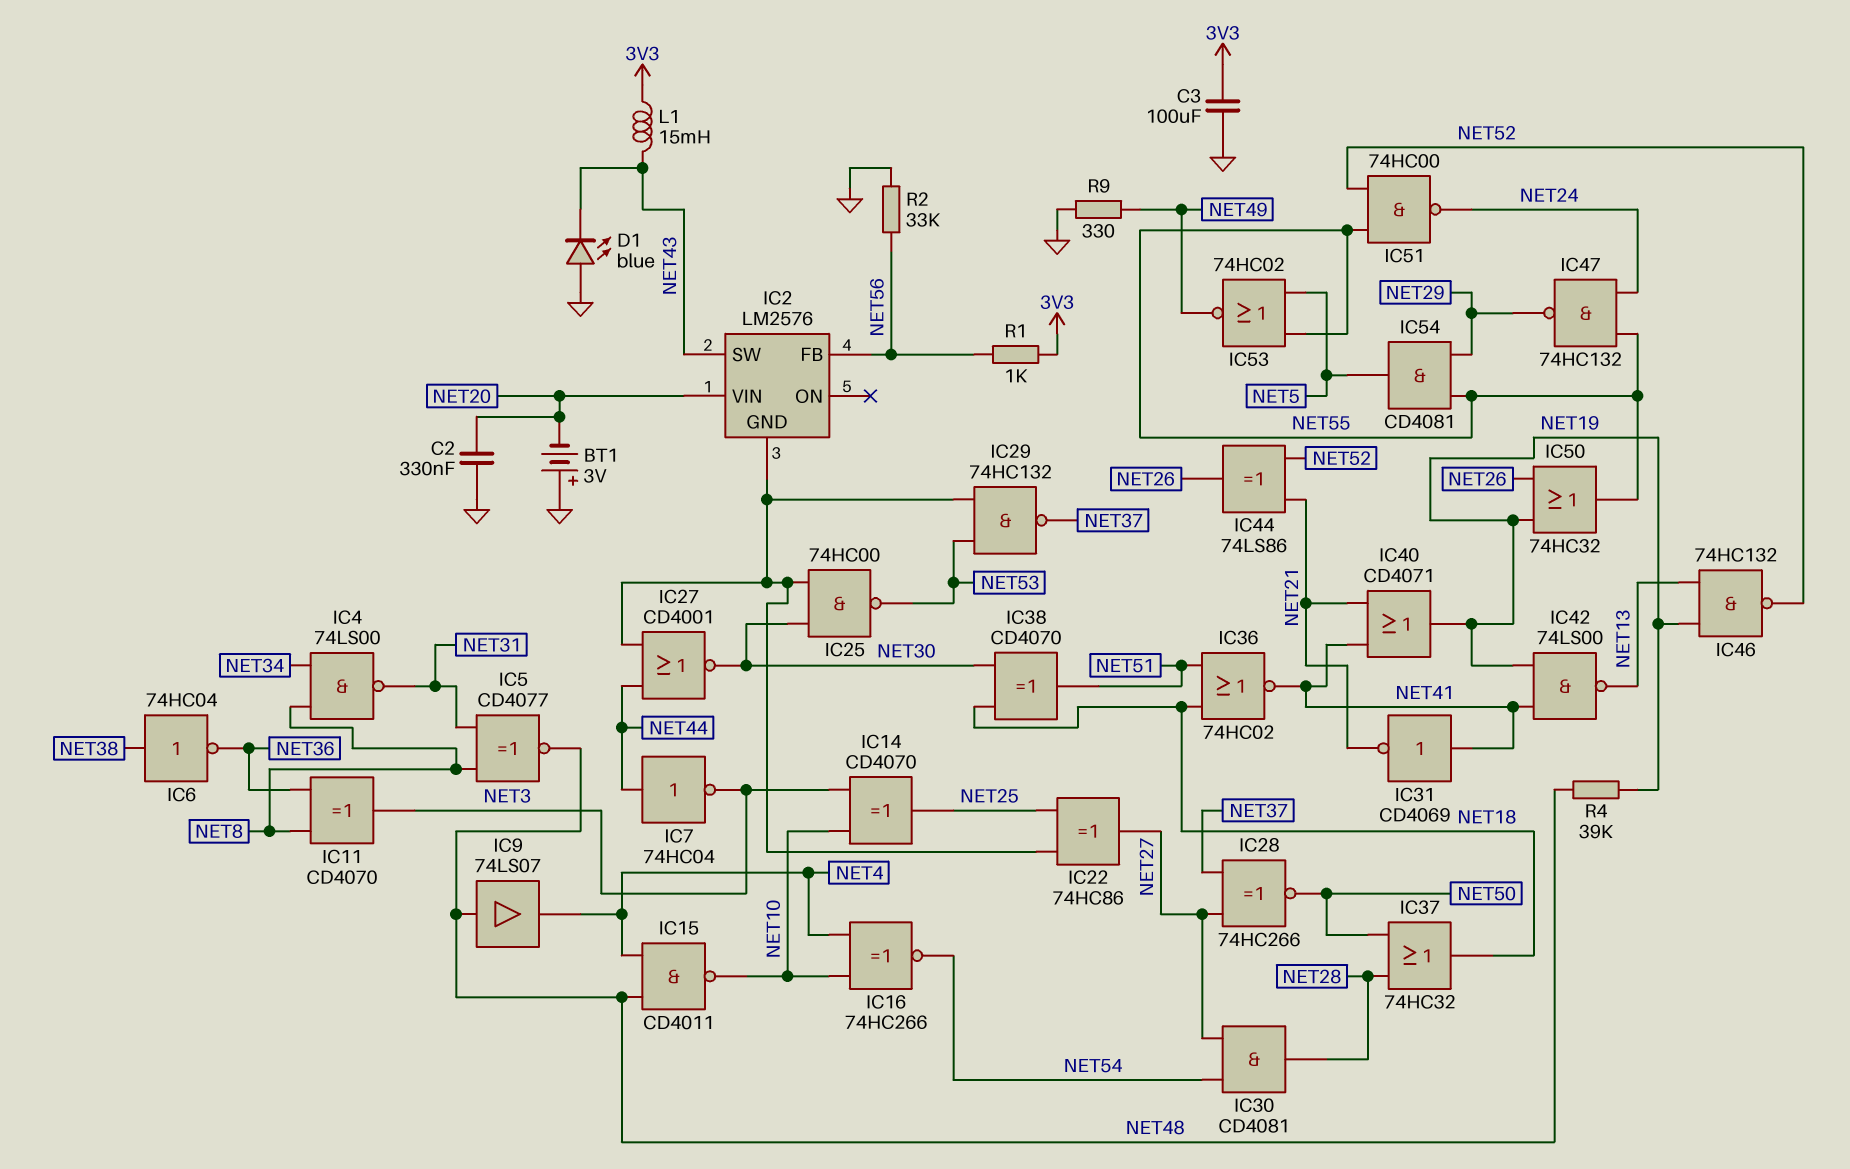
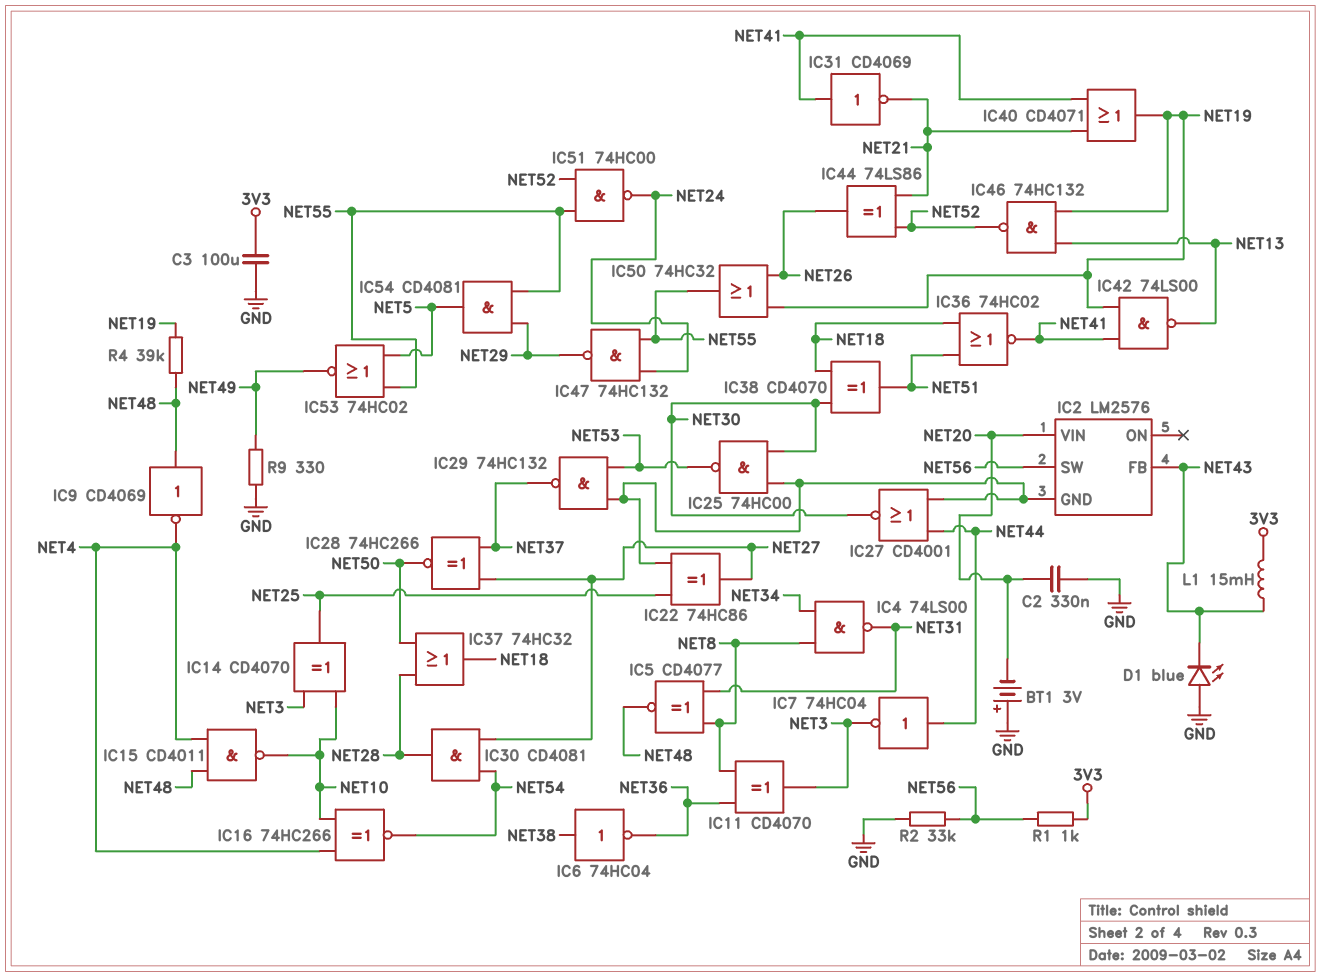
IC2 pin FB: NET56 -> NET43
IC2 pin SW: NET43 -> NET56
IC9: buffer 74LS07 (in NET48, out NET4) -> NOT CD4069 (in NET48, out NET4)

